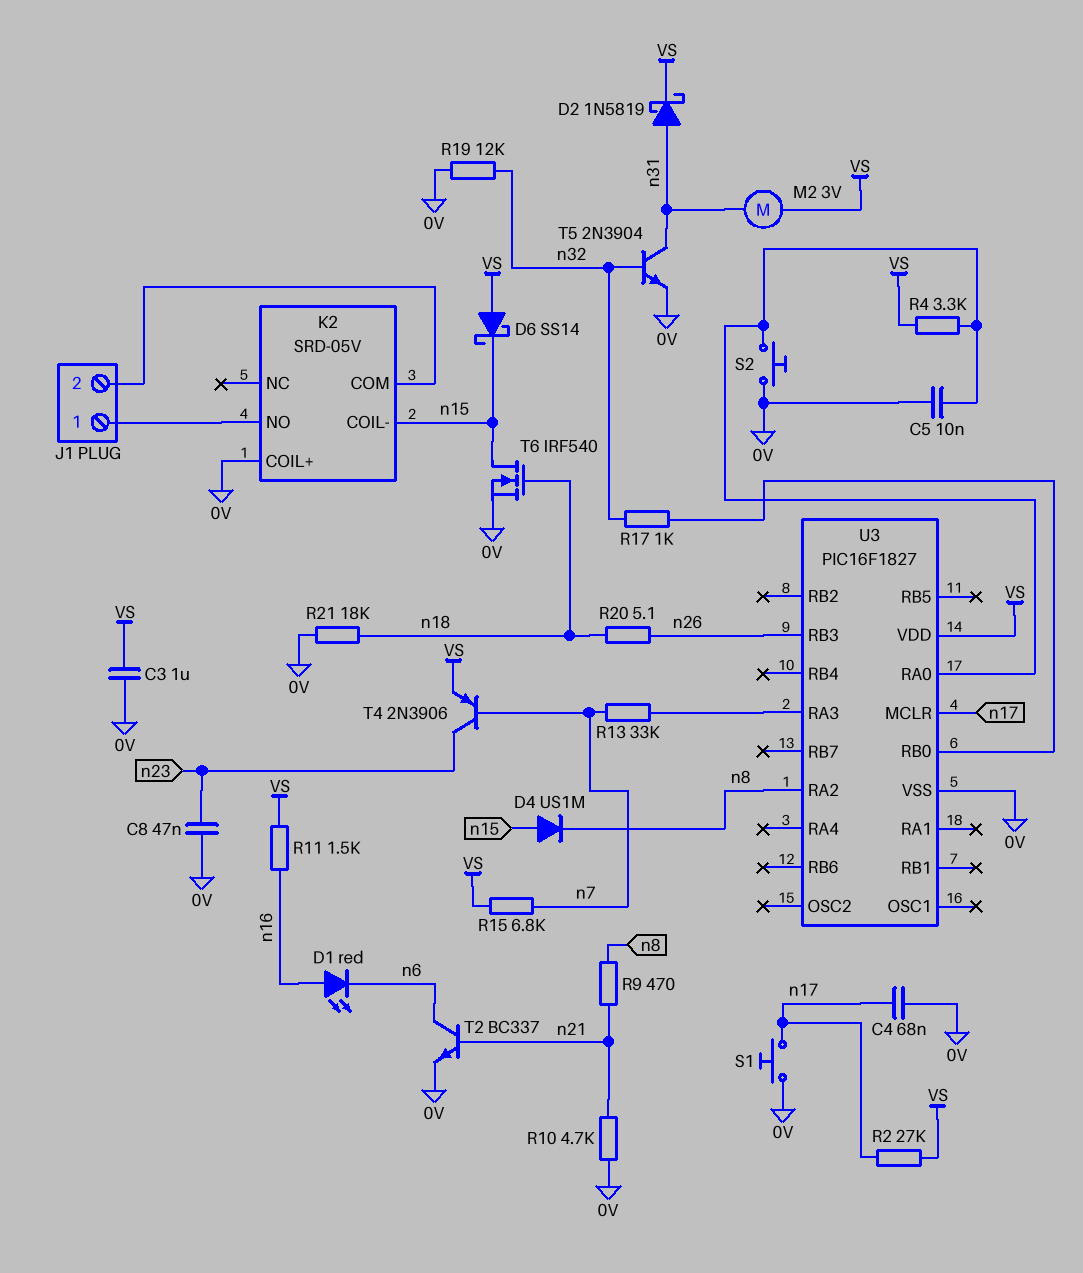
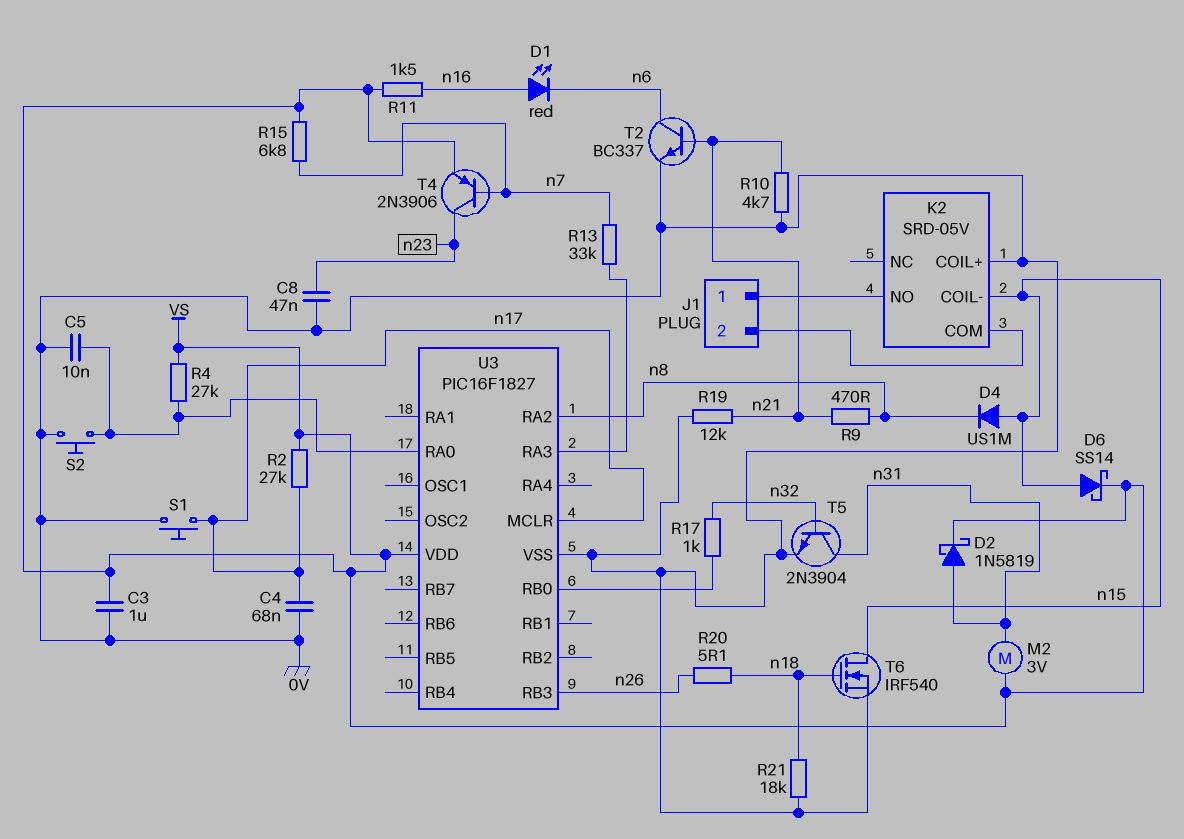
D6: schottky SS14 (A VS, K n15) -> schottky SS14 (A n15, K VS)
R4: 3.3k (U3/RA0, VS) -> 27k (U3/RA0, VS)
R19: 12k (0V, n32) -> 12k (0V, n21)

